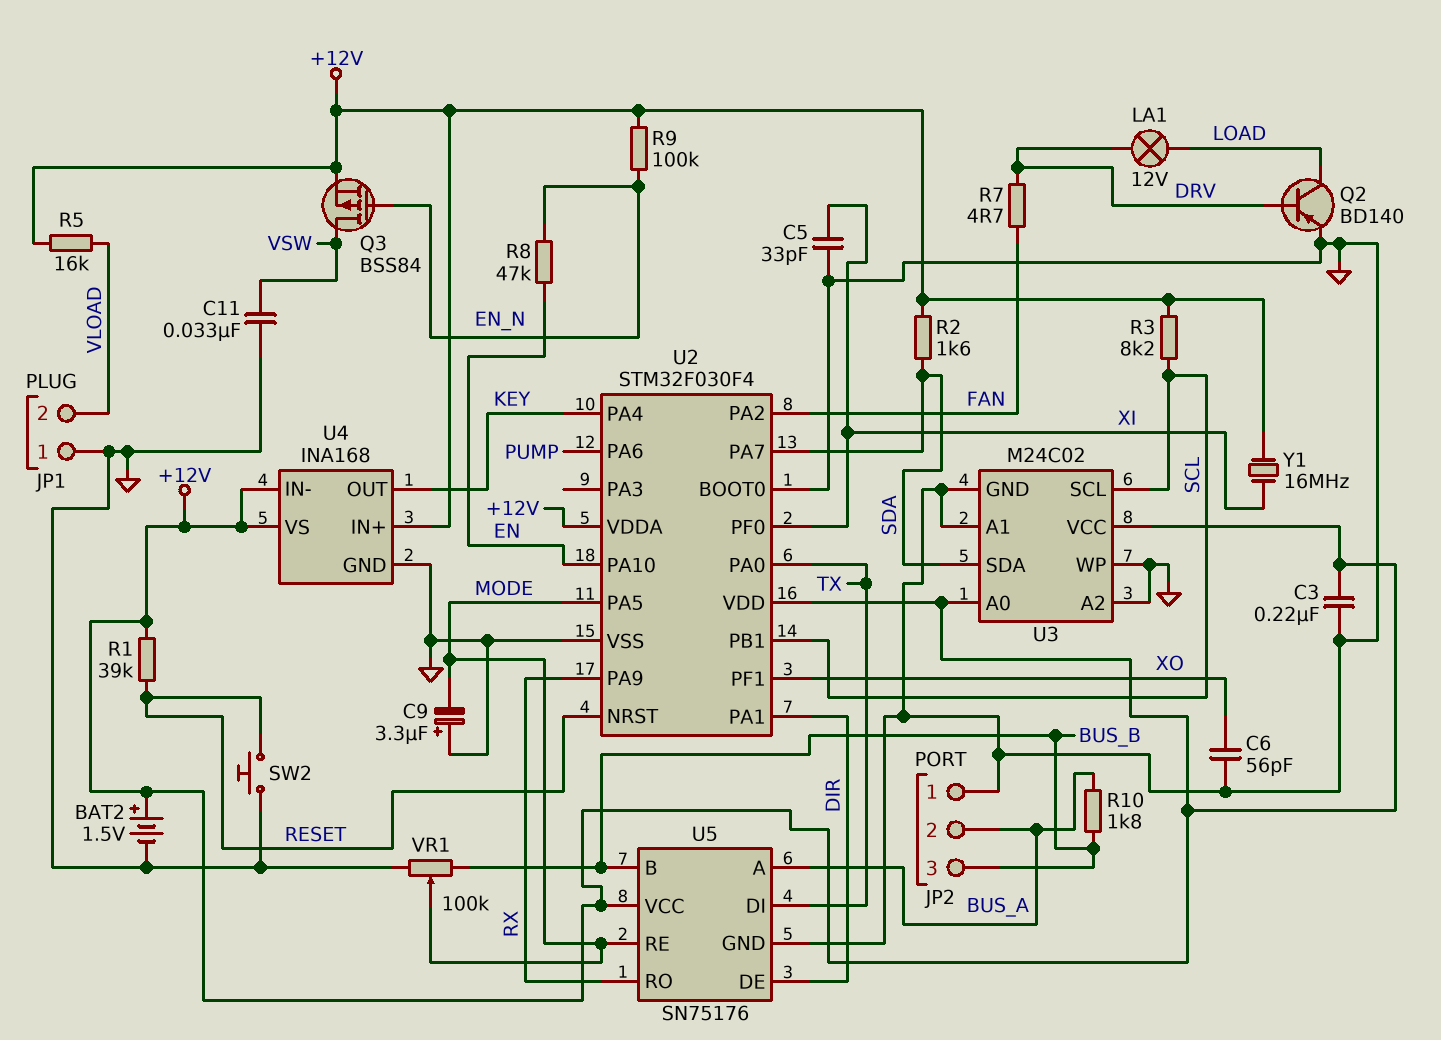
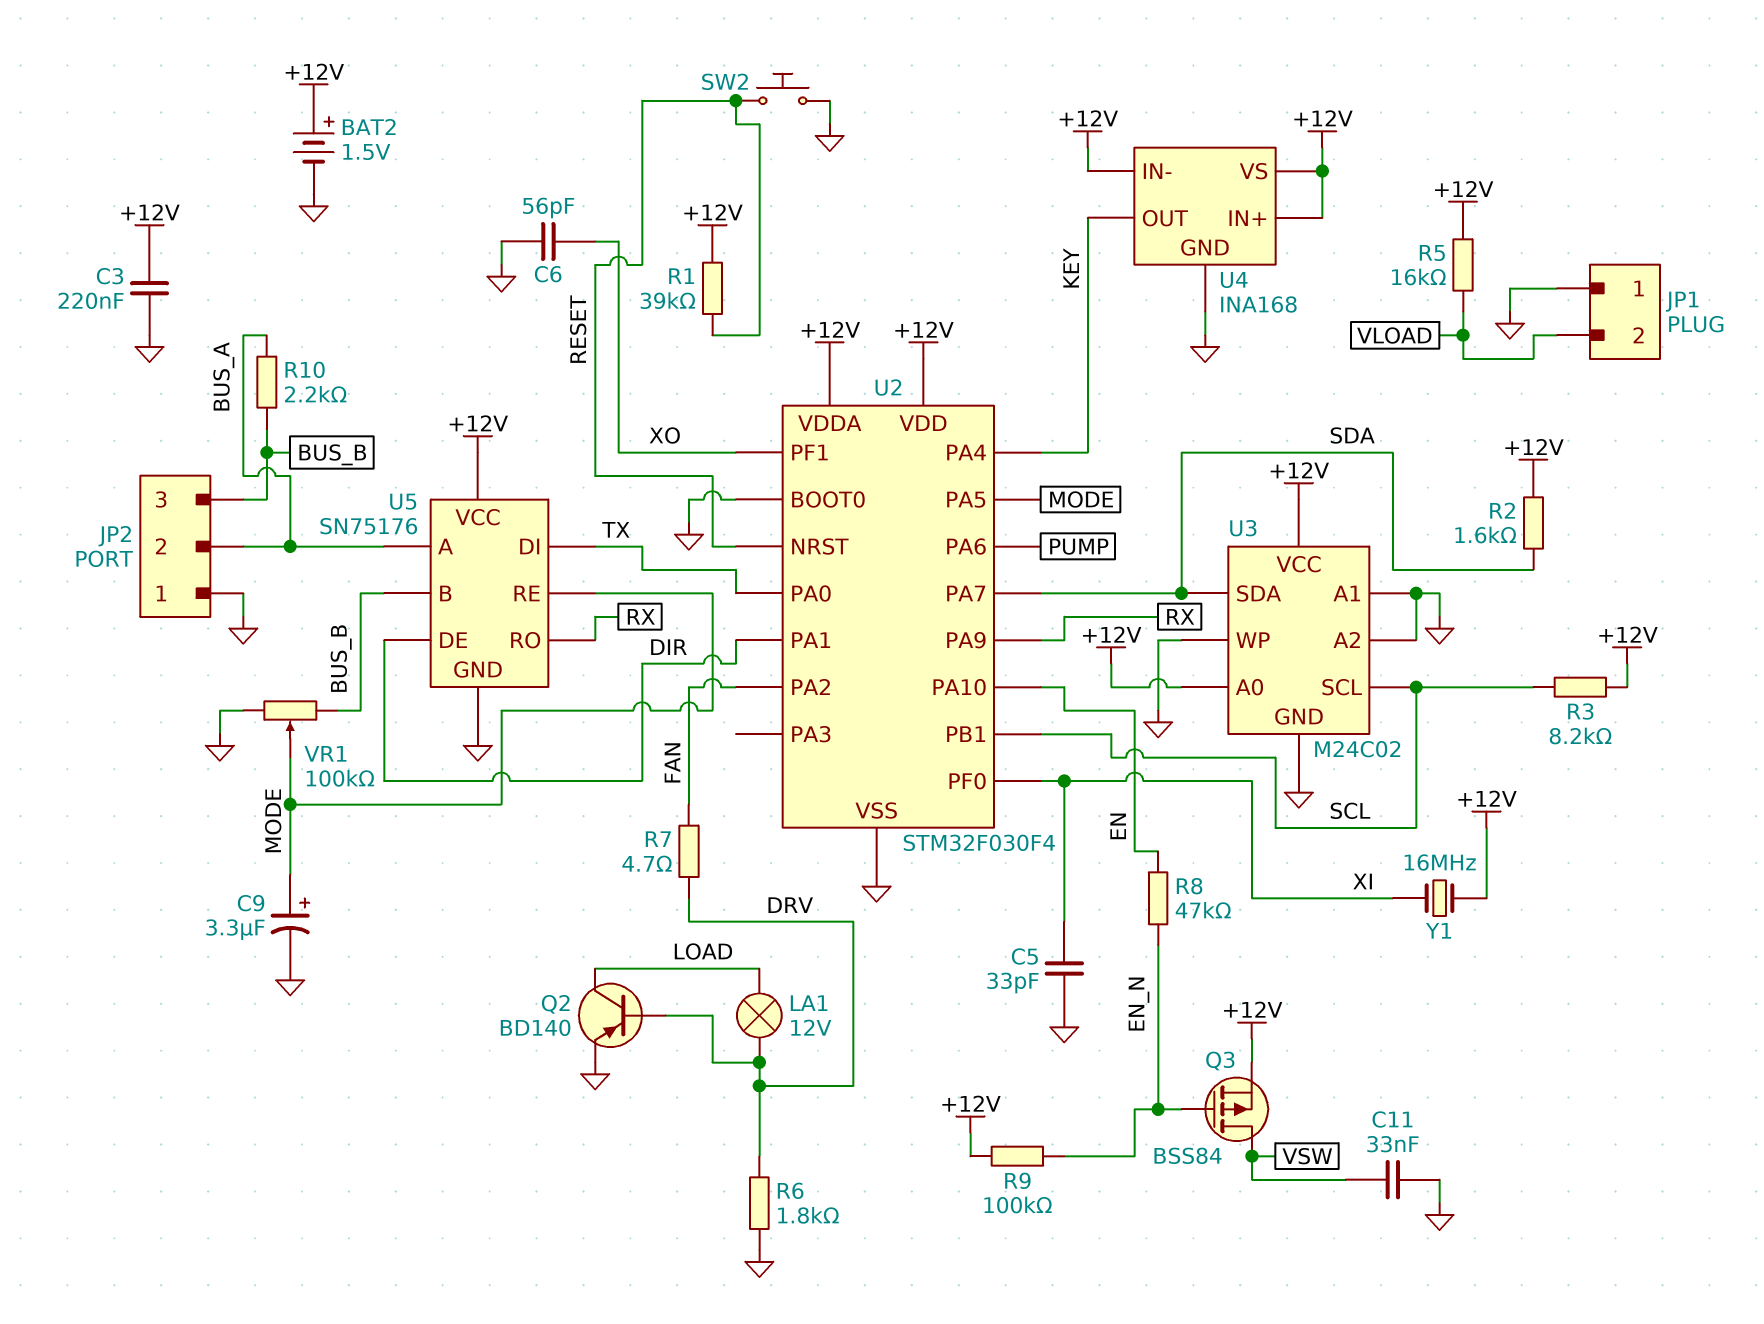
C9: 3.3uF (plus GND, minus MODE) -> 3.3uF (plus MODE, minus GND)
R6: none -> 1.8k (DRV, GND)
R10: 1.8k (BUS_A, BUS_B) -> 2.2k (BUS_A, BUS_B)

